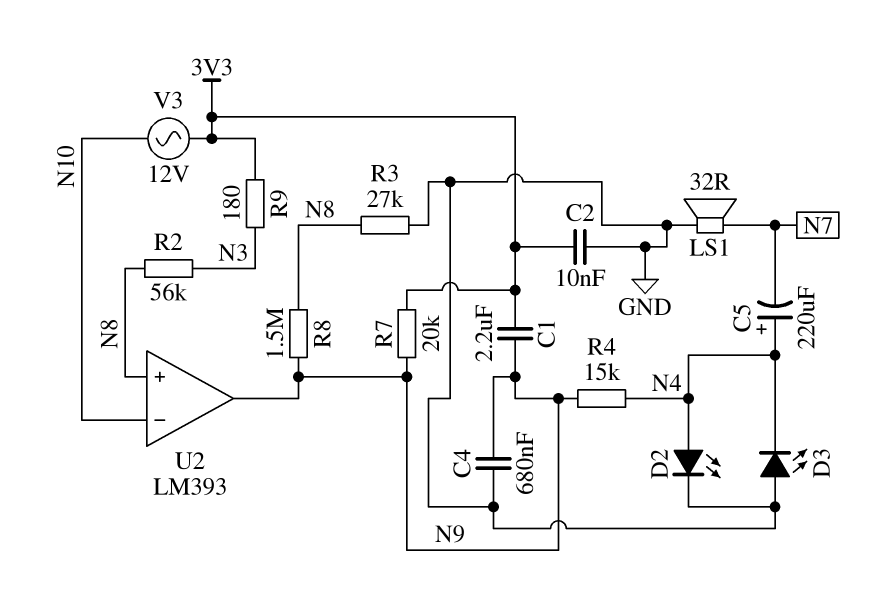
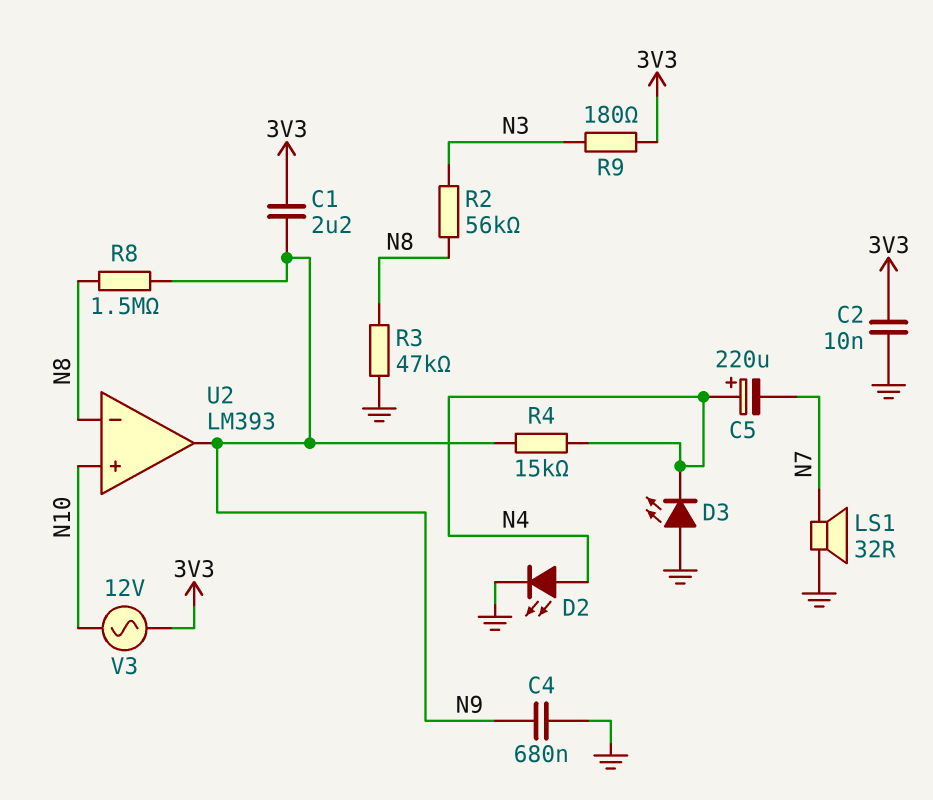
R3: 27k (GND, N8) -> 47k (GND, N8)
R7: 20k (3V3, N9) -> none
U2 pin in+: N8 -> N10
U2 pin in-: N10 -> N8

